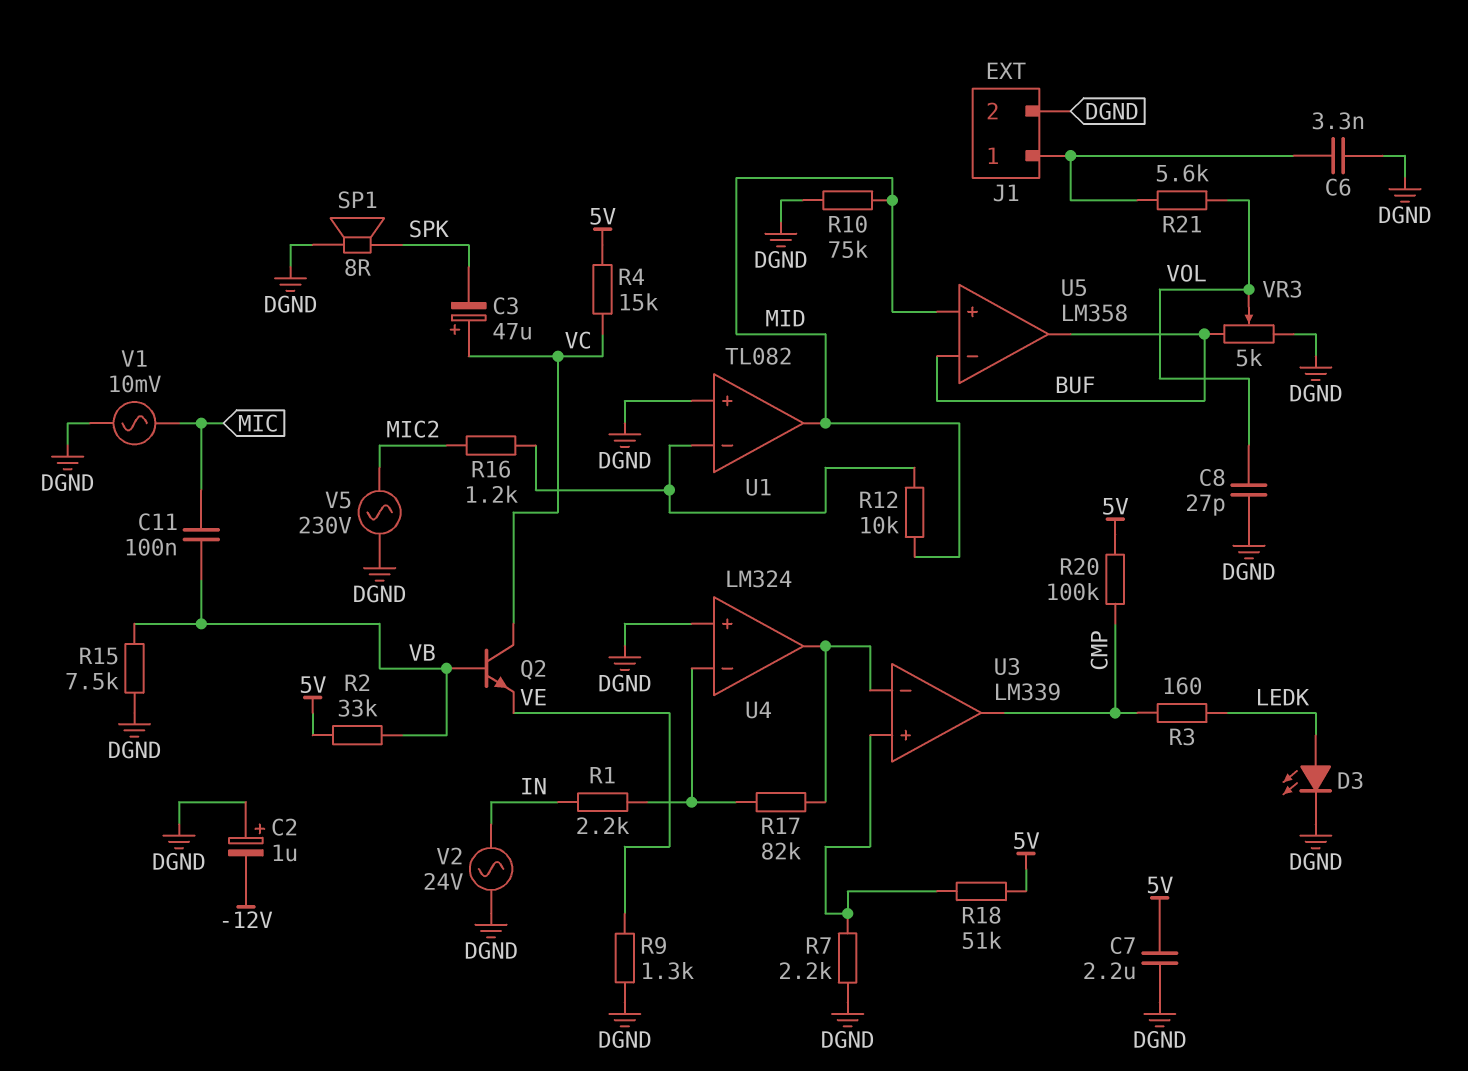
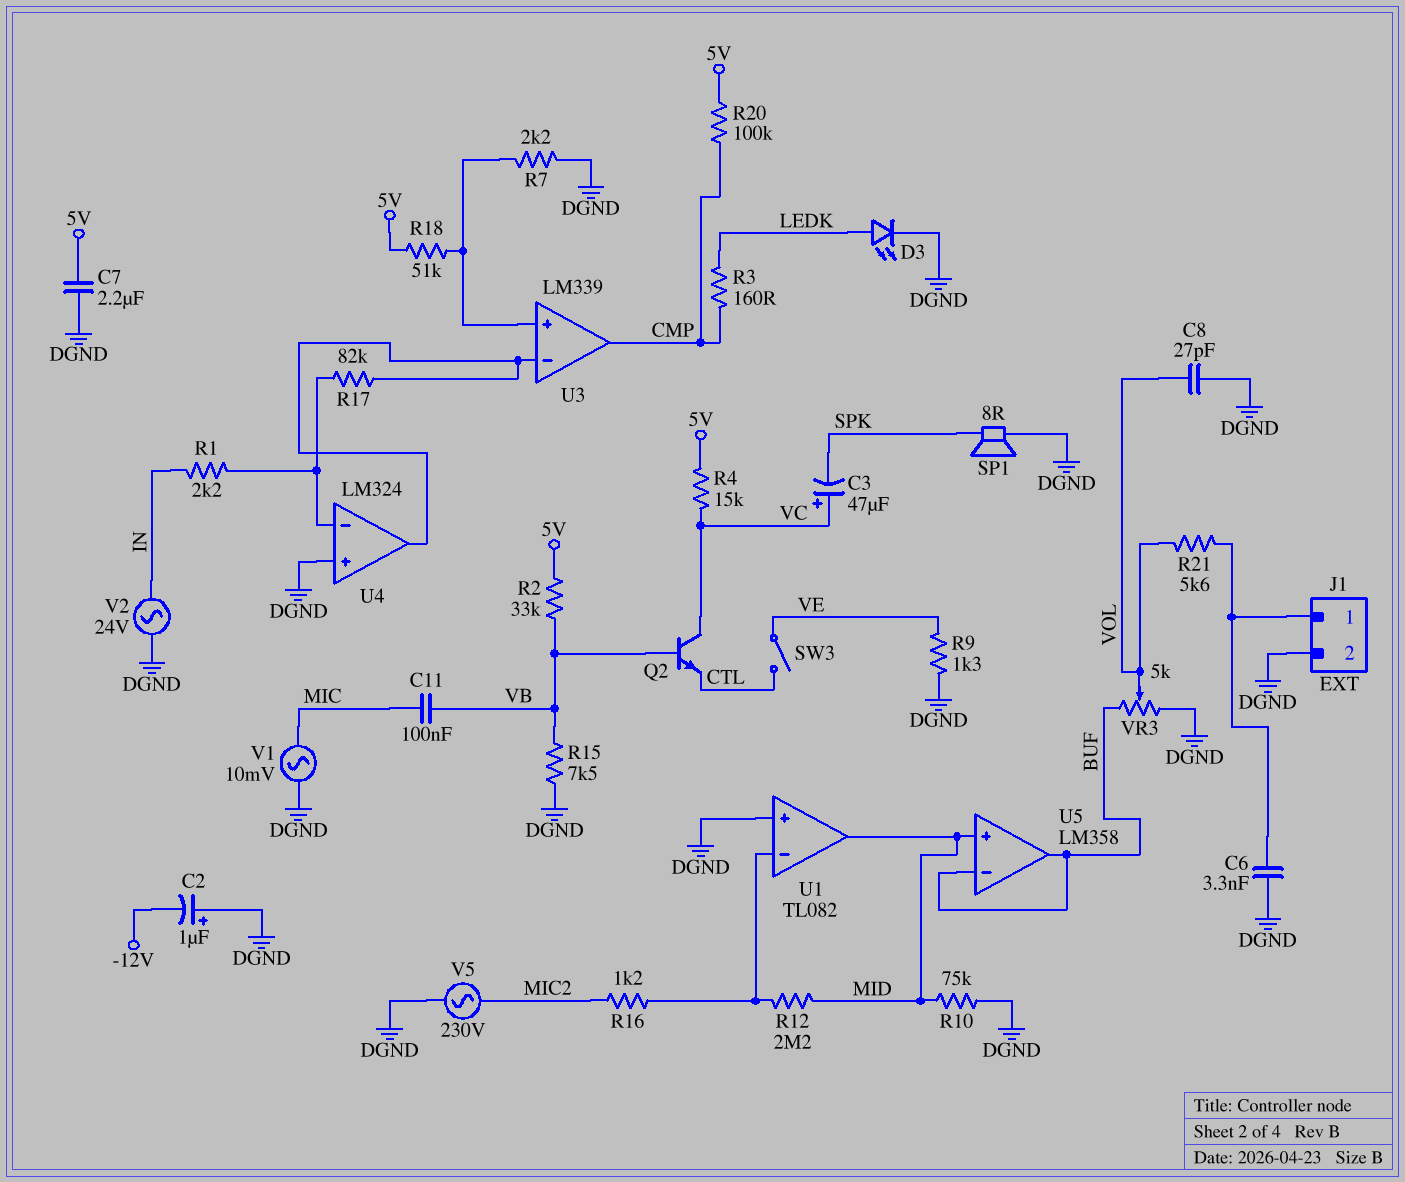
Q2: NPN (B VB, C VC, E VE) -> NPN (B VB, C VC, E CTL)
R12: 10k (MID, U1/in-) -> 2.2M (MID, U1/in-)
SW3: none -> switch (CTL, VE)

